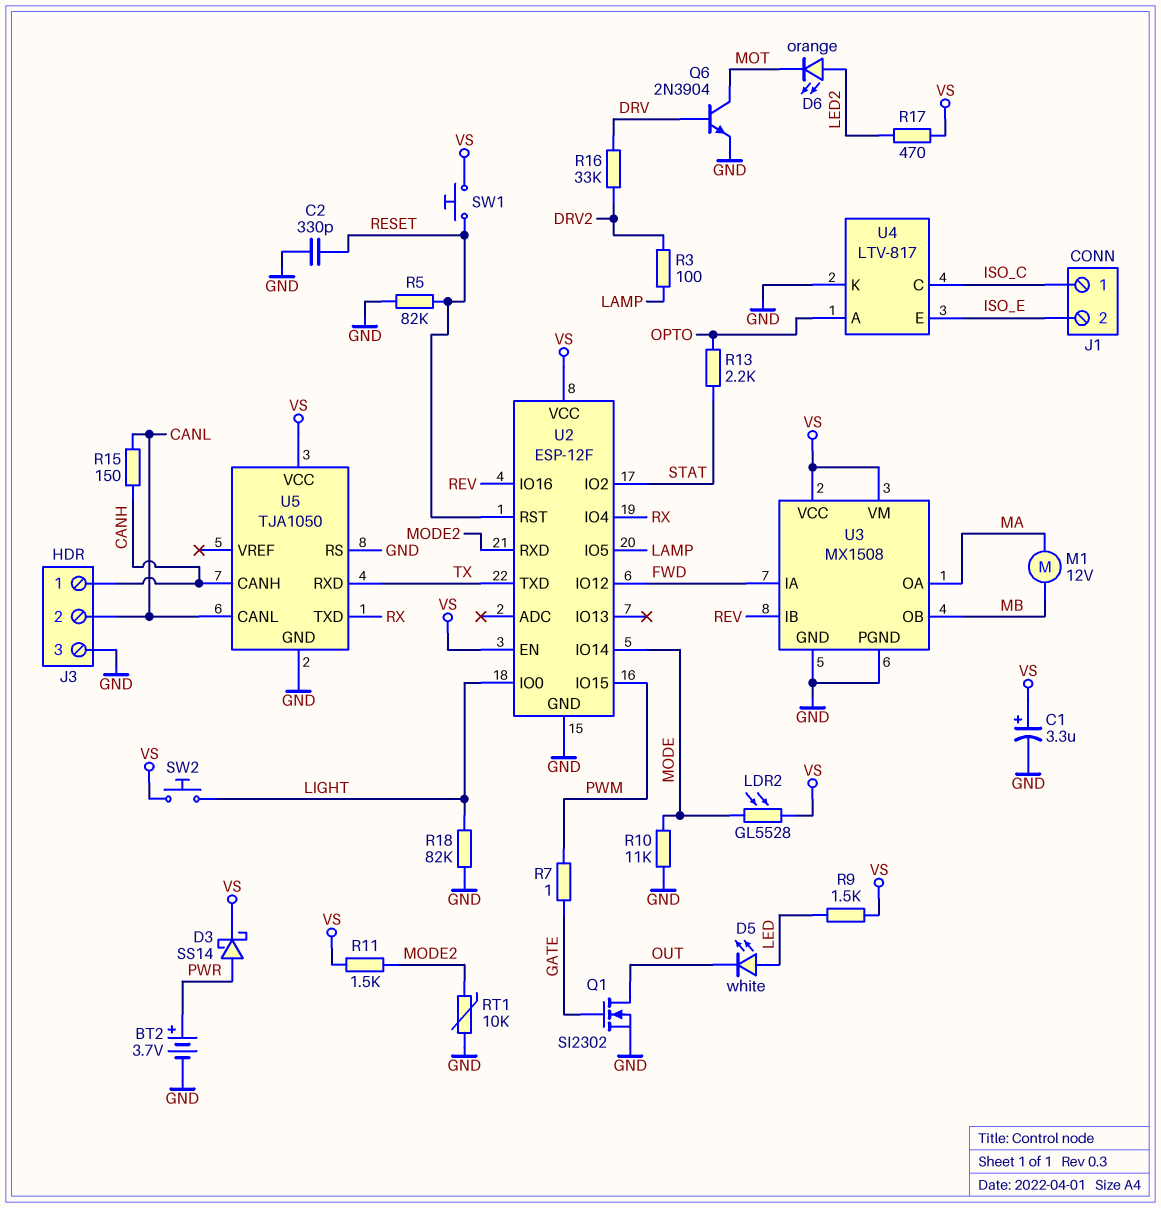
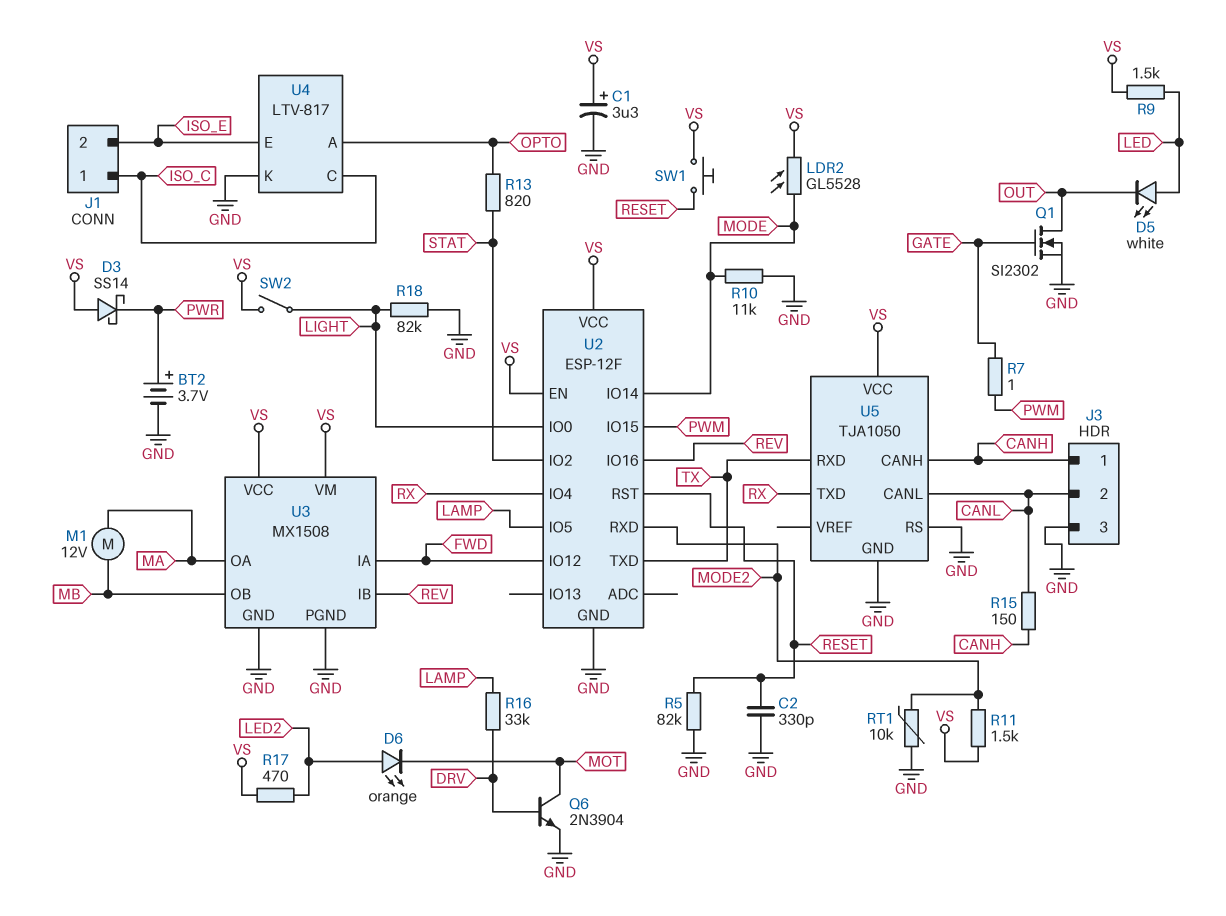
D3: schottky SS14 (A PWR, K VS) -> schottky SS14 (A VS, K PWR)
R3: 100 (DRV2, LAMP) -> none
R13: 2.2k (OPTO, STAT) -> 820 (OPTO, STAT)
R16: 33k (DRV, DRV2) -> 33k (DRV, LAMP)
SW2: button (LIGHT, VS) -> switch (LIGHT, VS)

